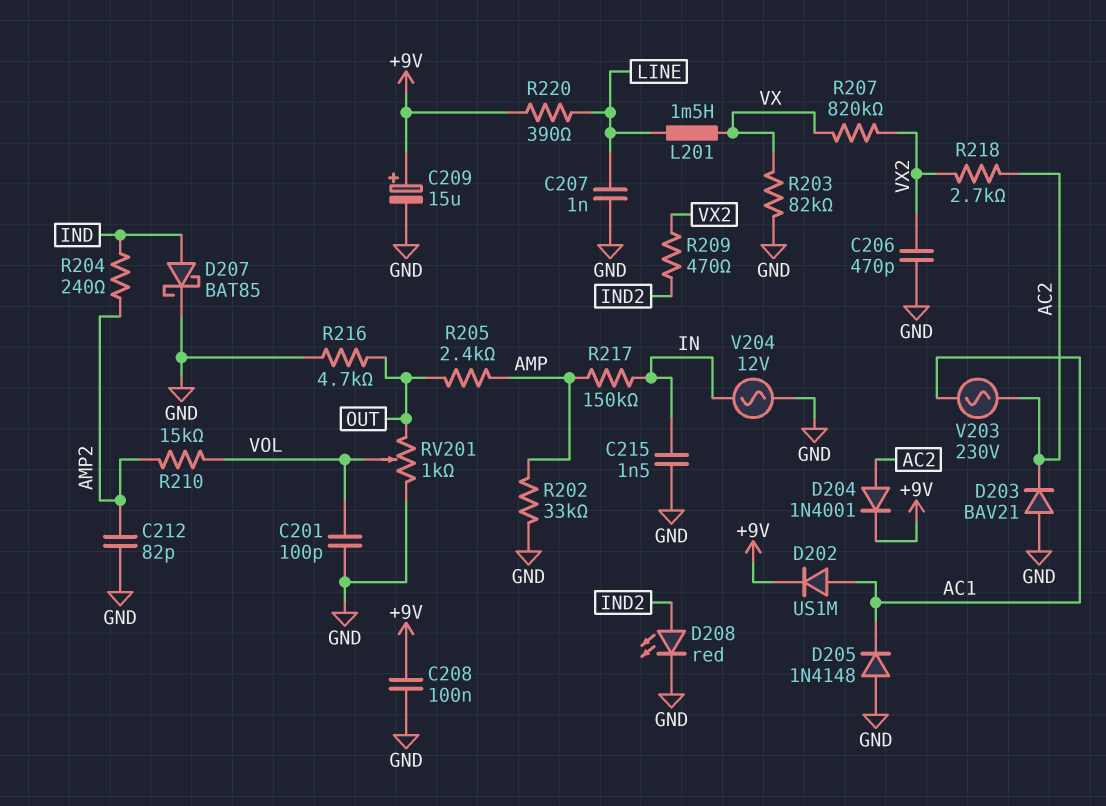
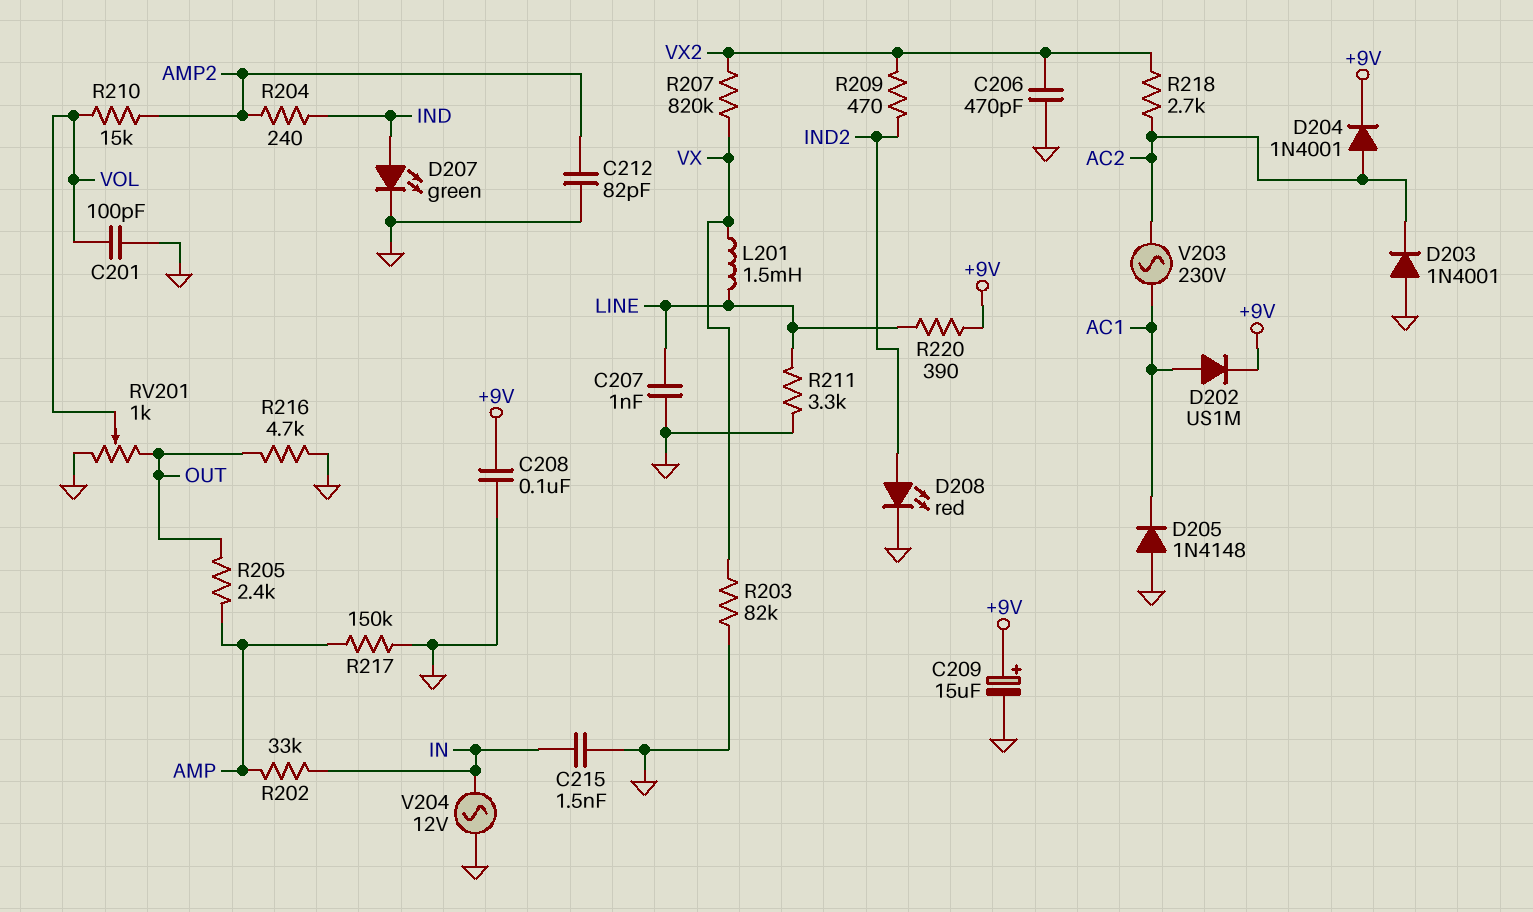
D203: diode BAV21 (A GND, K AC2) -> diode 1N4001 (A GND, K AC2)
D207: schottky BAT85 (A IND, K GND) -> LED green (A IND, K GND)
R202: 33k (AMP, GND) -> 33k (AMP, IN)
R211: none -> 3.3k (GND, LINE)
R217: 150k (AMP, IN) -> 150k (AMP, GND)

